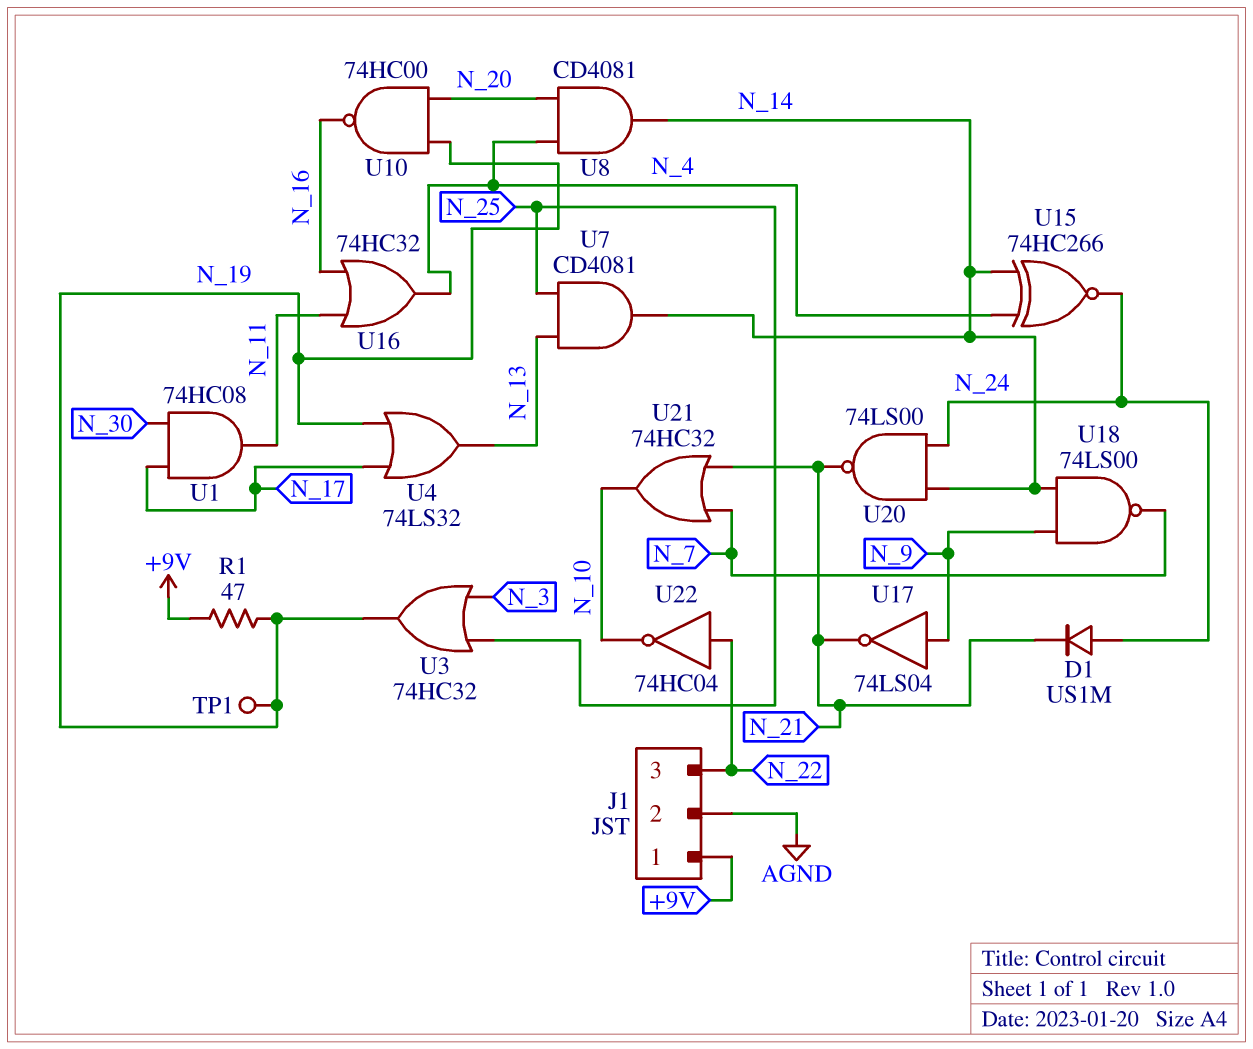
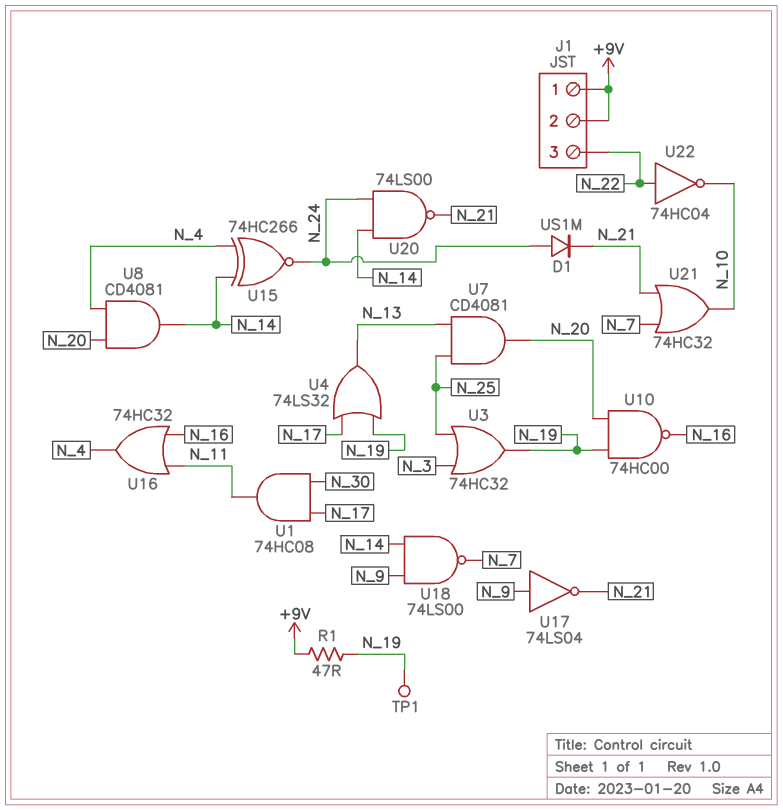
J1 pin 2: AGND -> +9V
U7: AND CD4081 (in N_13, in N_25, out N_14) -> AND CD4081 (in N_13, in N_25, out N_20)

